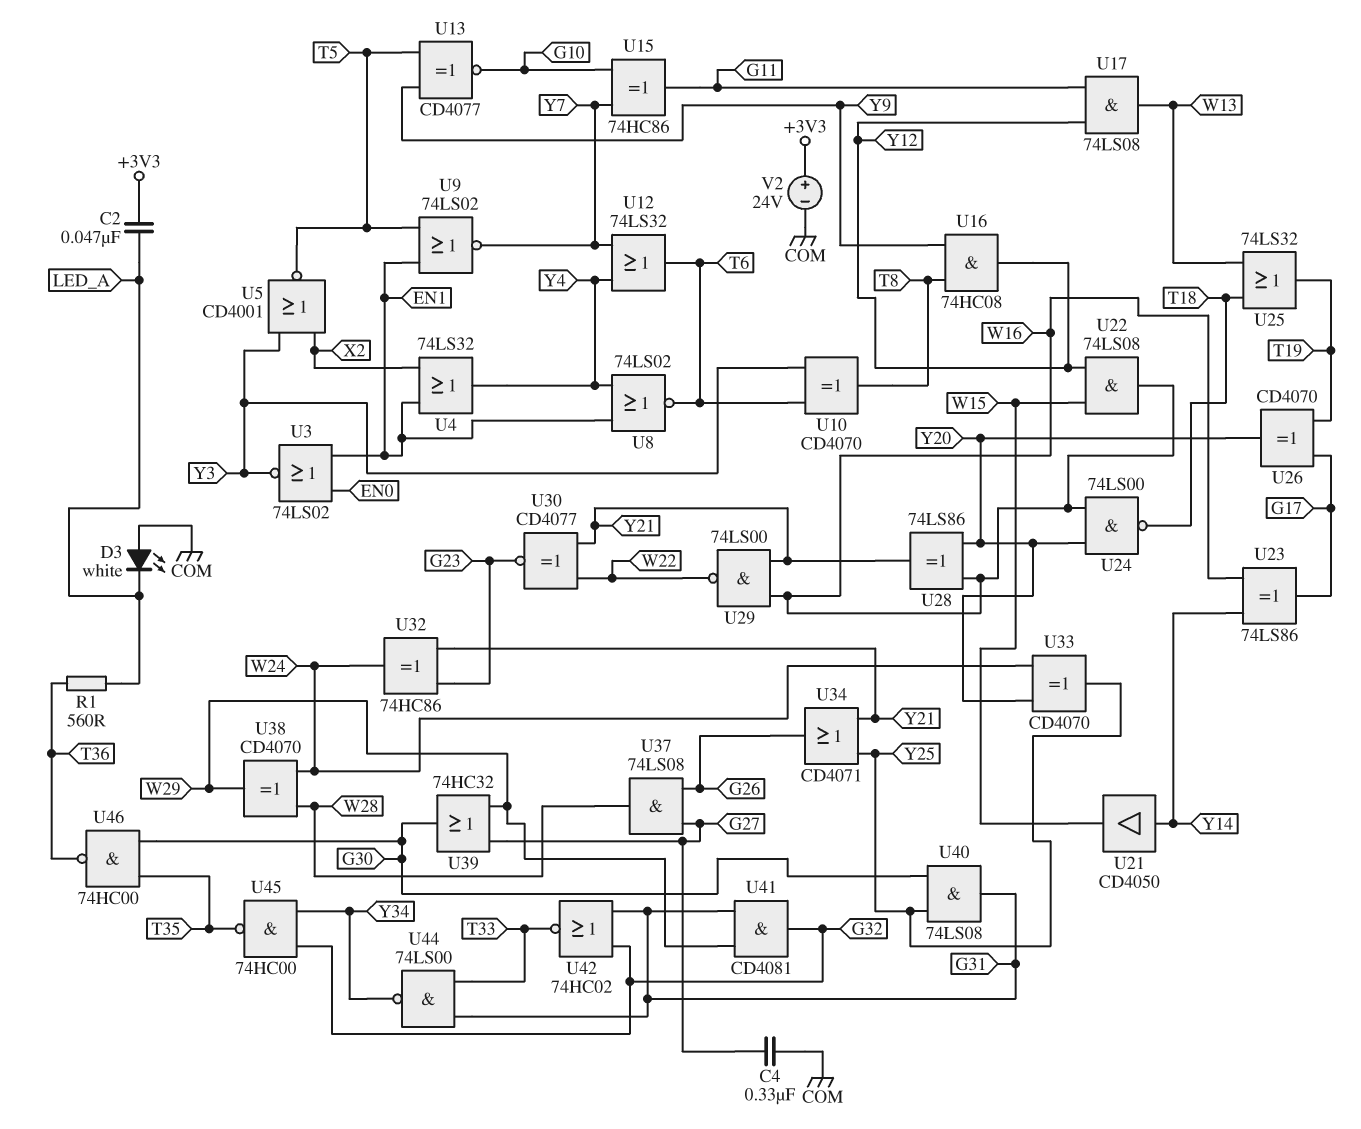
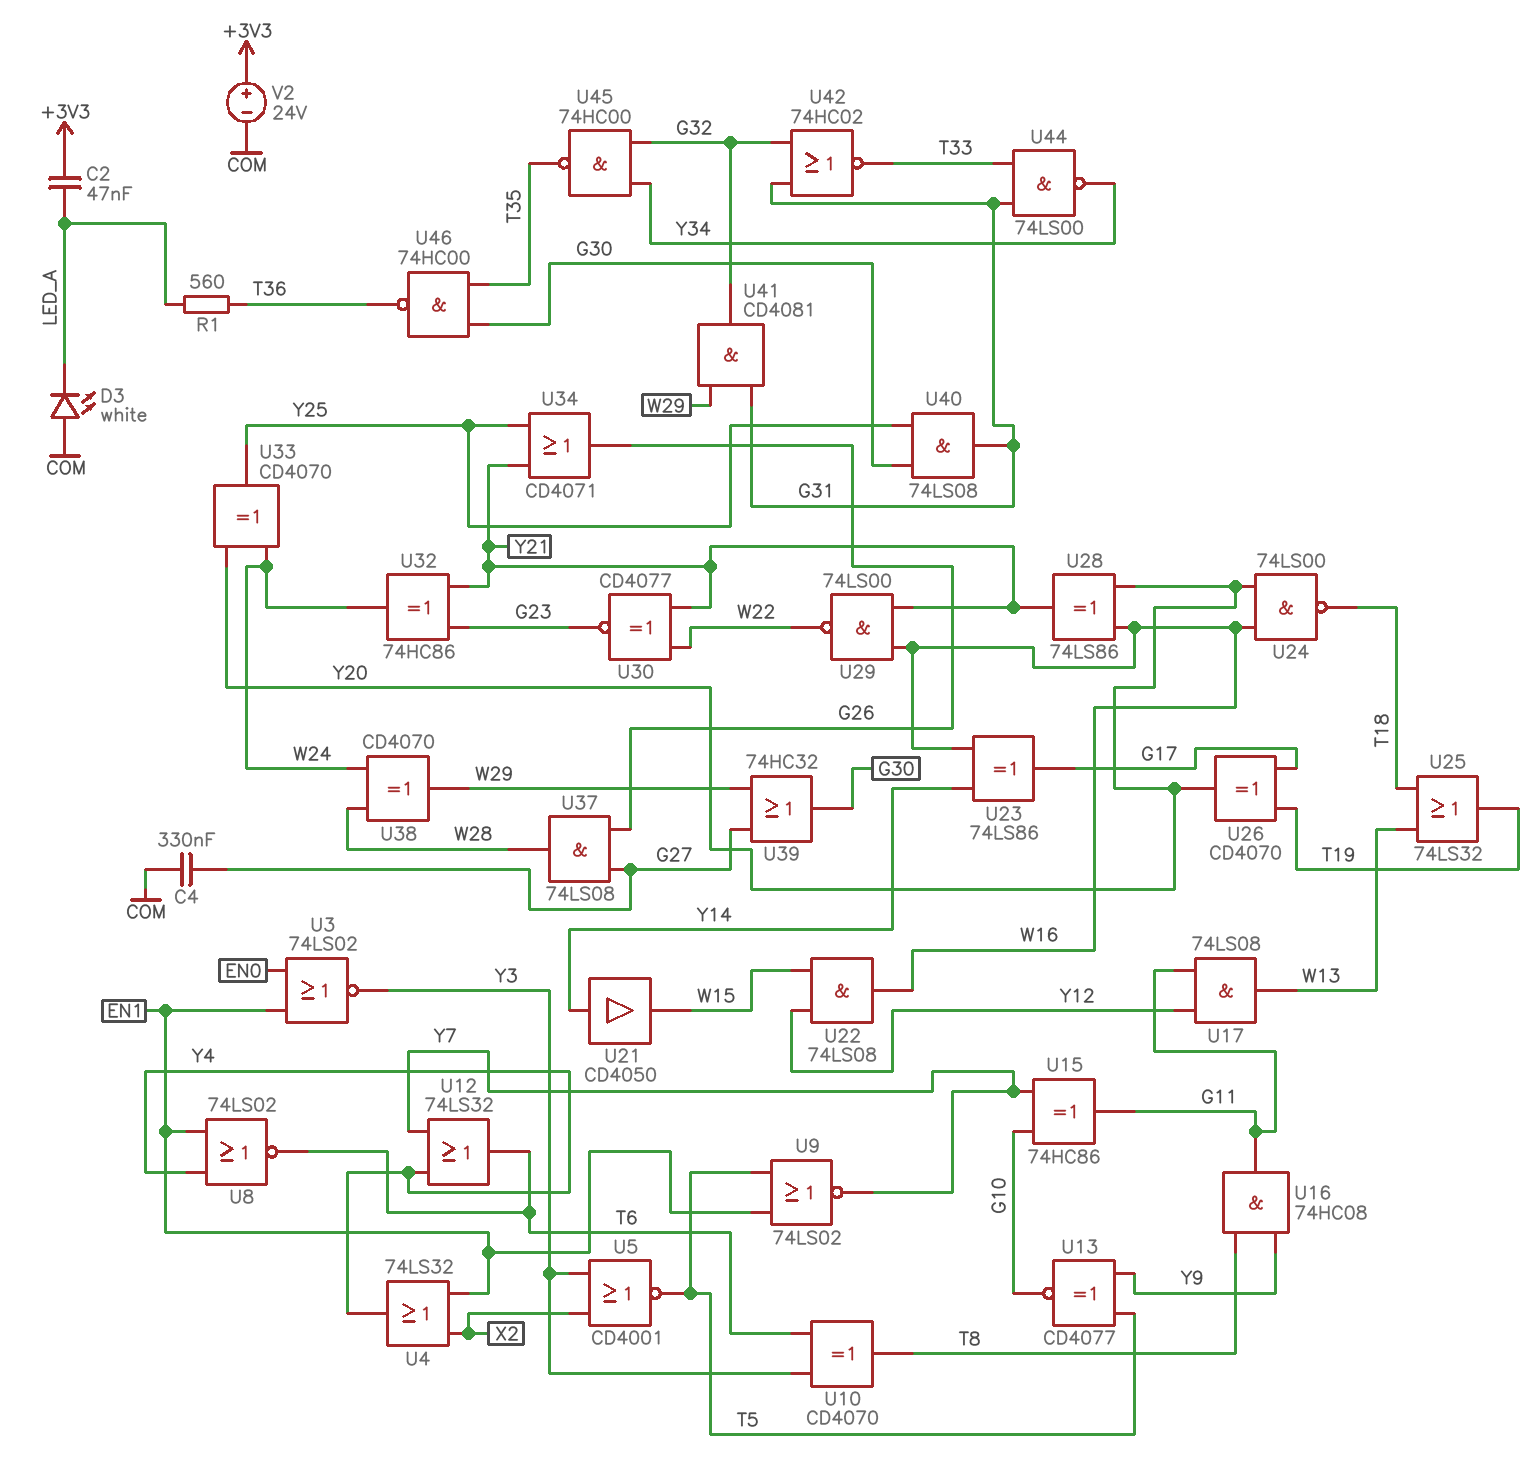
U16: AND 74HC08 (in T8, in Y9, out Y12) -> AND 74HC08 (in T8, in Y9, out G11)

